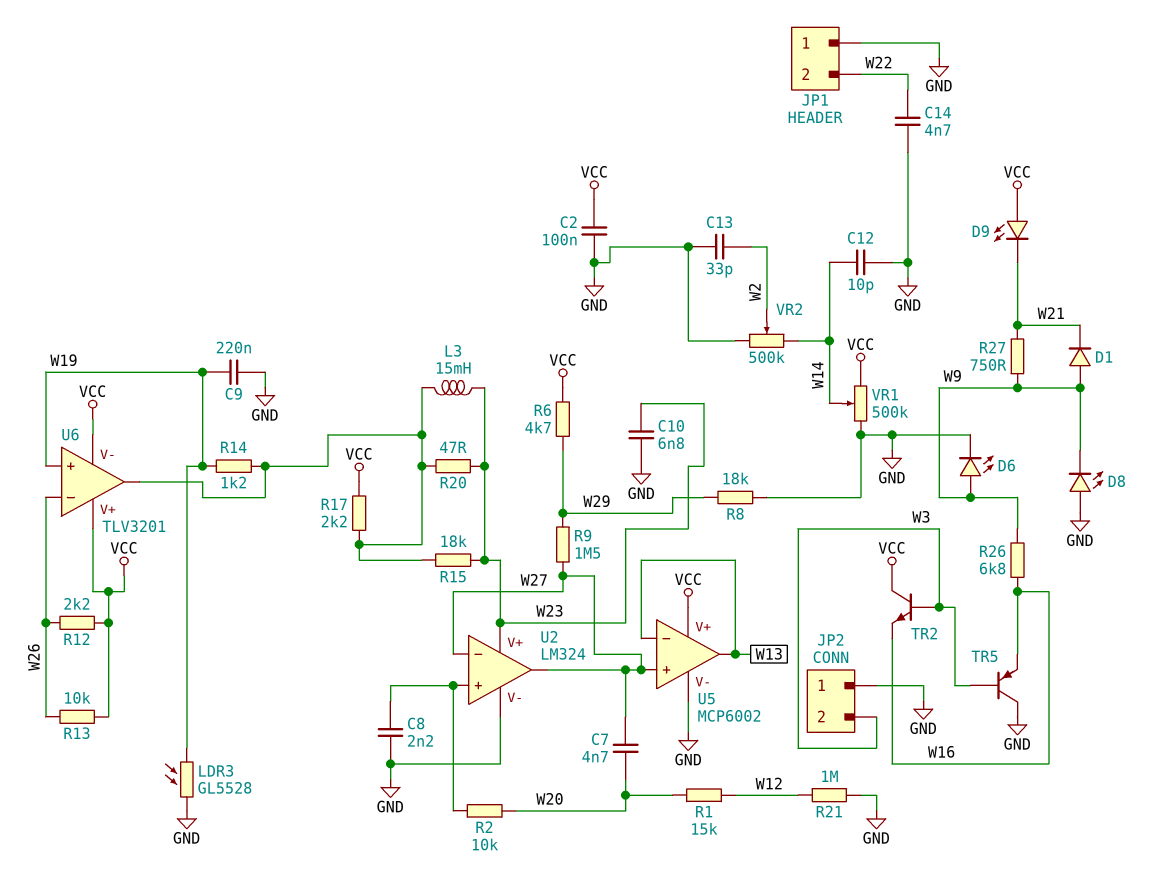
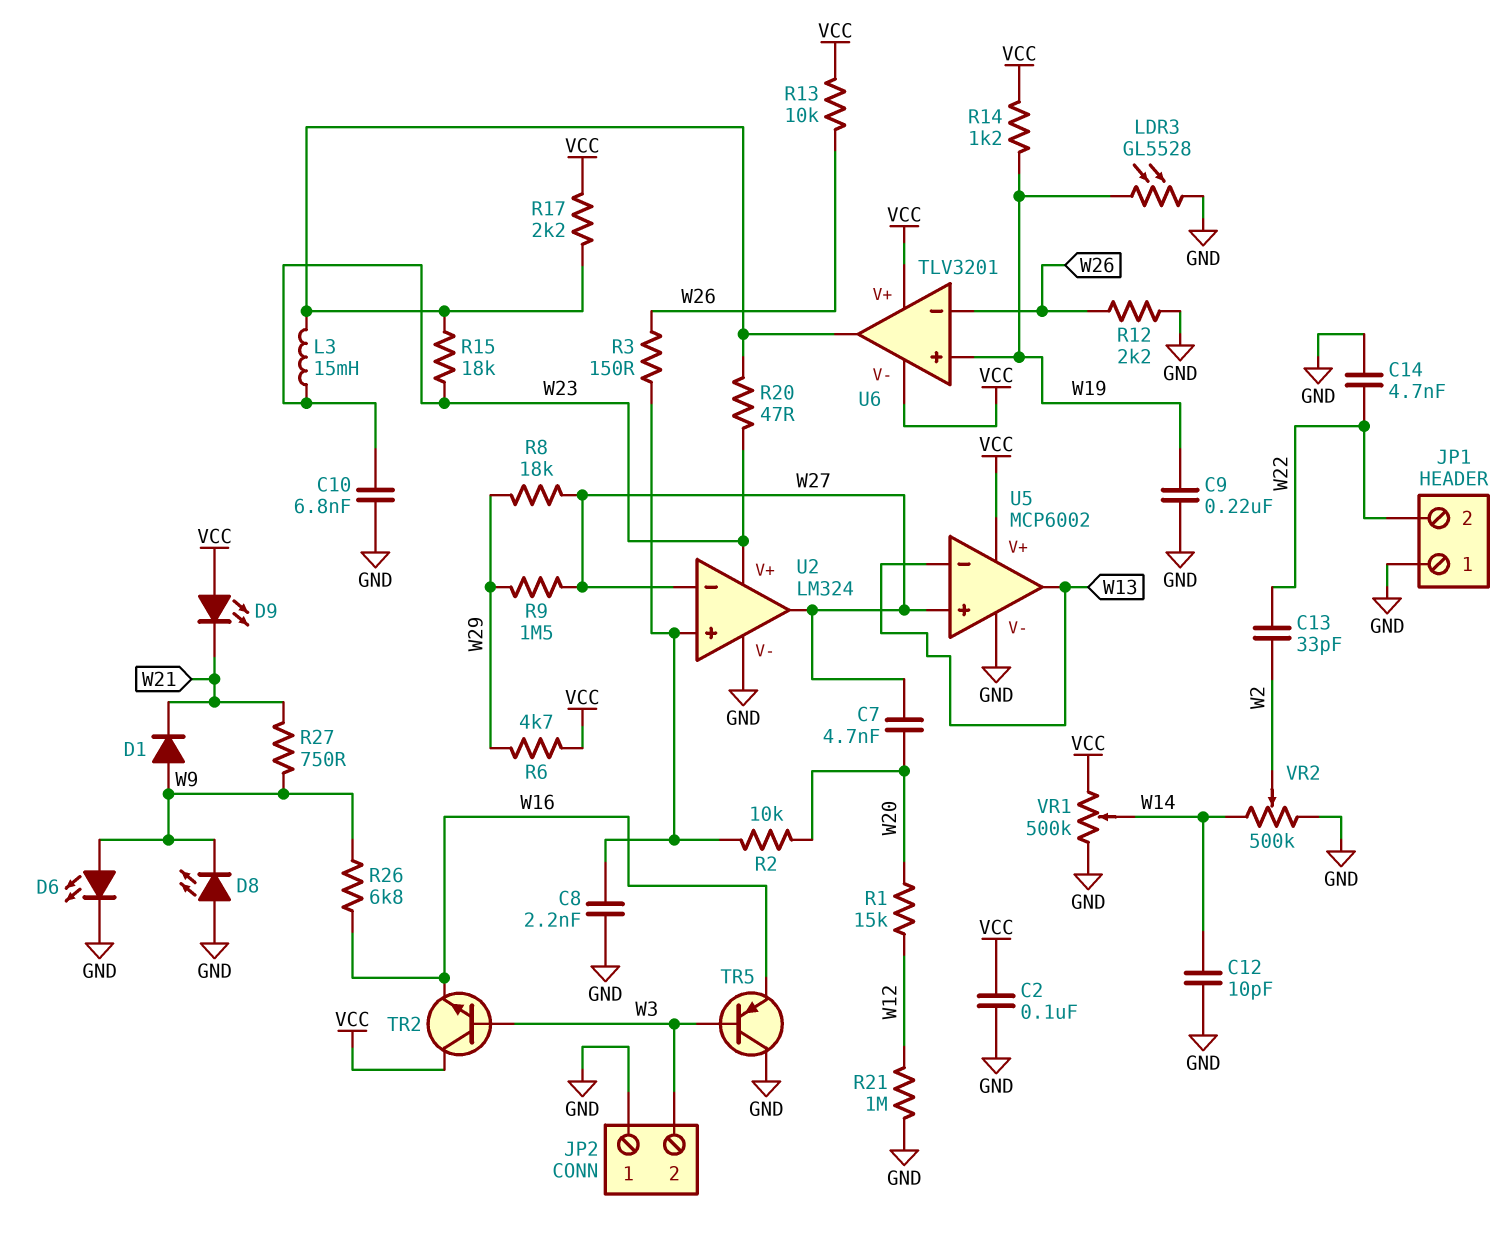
C13: 33pF (GND, W2) -> 33pF (W2, W22)
R3: none -> 150 (U2/in+, W26)
R8: 18k (GND, W29) -> 18k (W27, W29)
R12: 2.2k (VCC, W26) -> 2.2k (GND, W26)
R14: 1.2k (U6/out, W19) -> 1.2k (VCC, W19)

